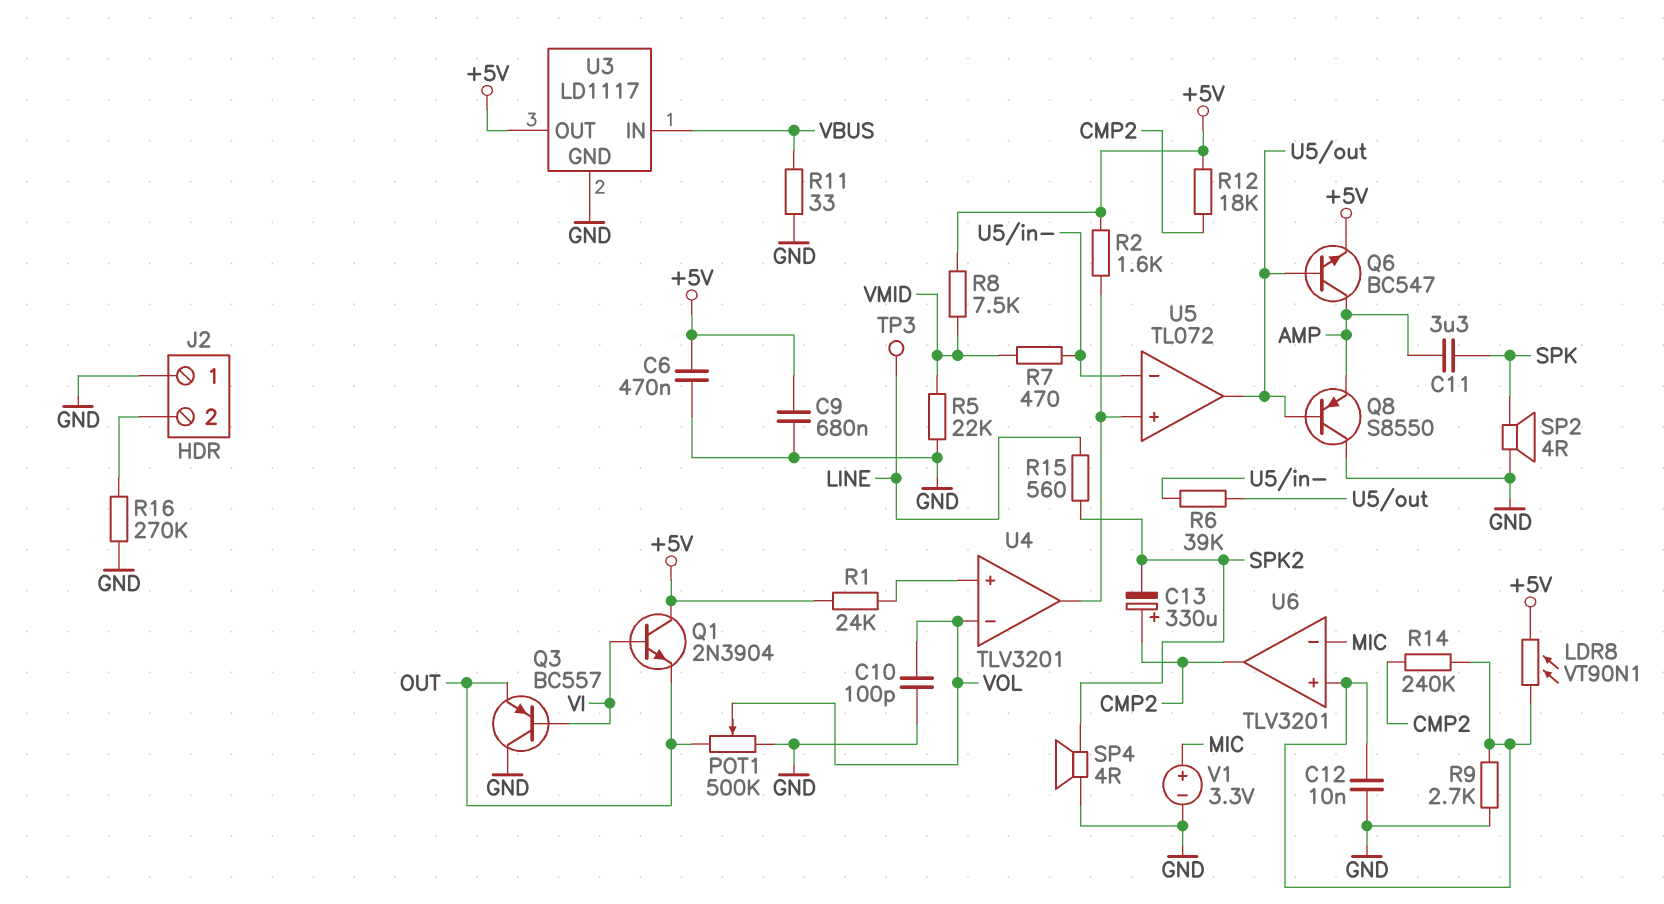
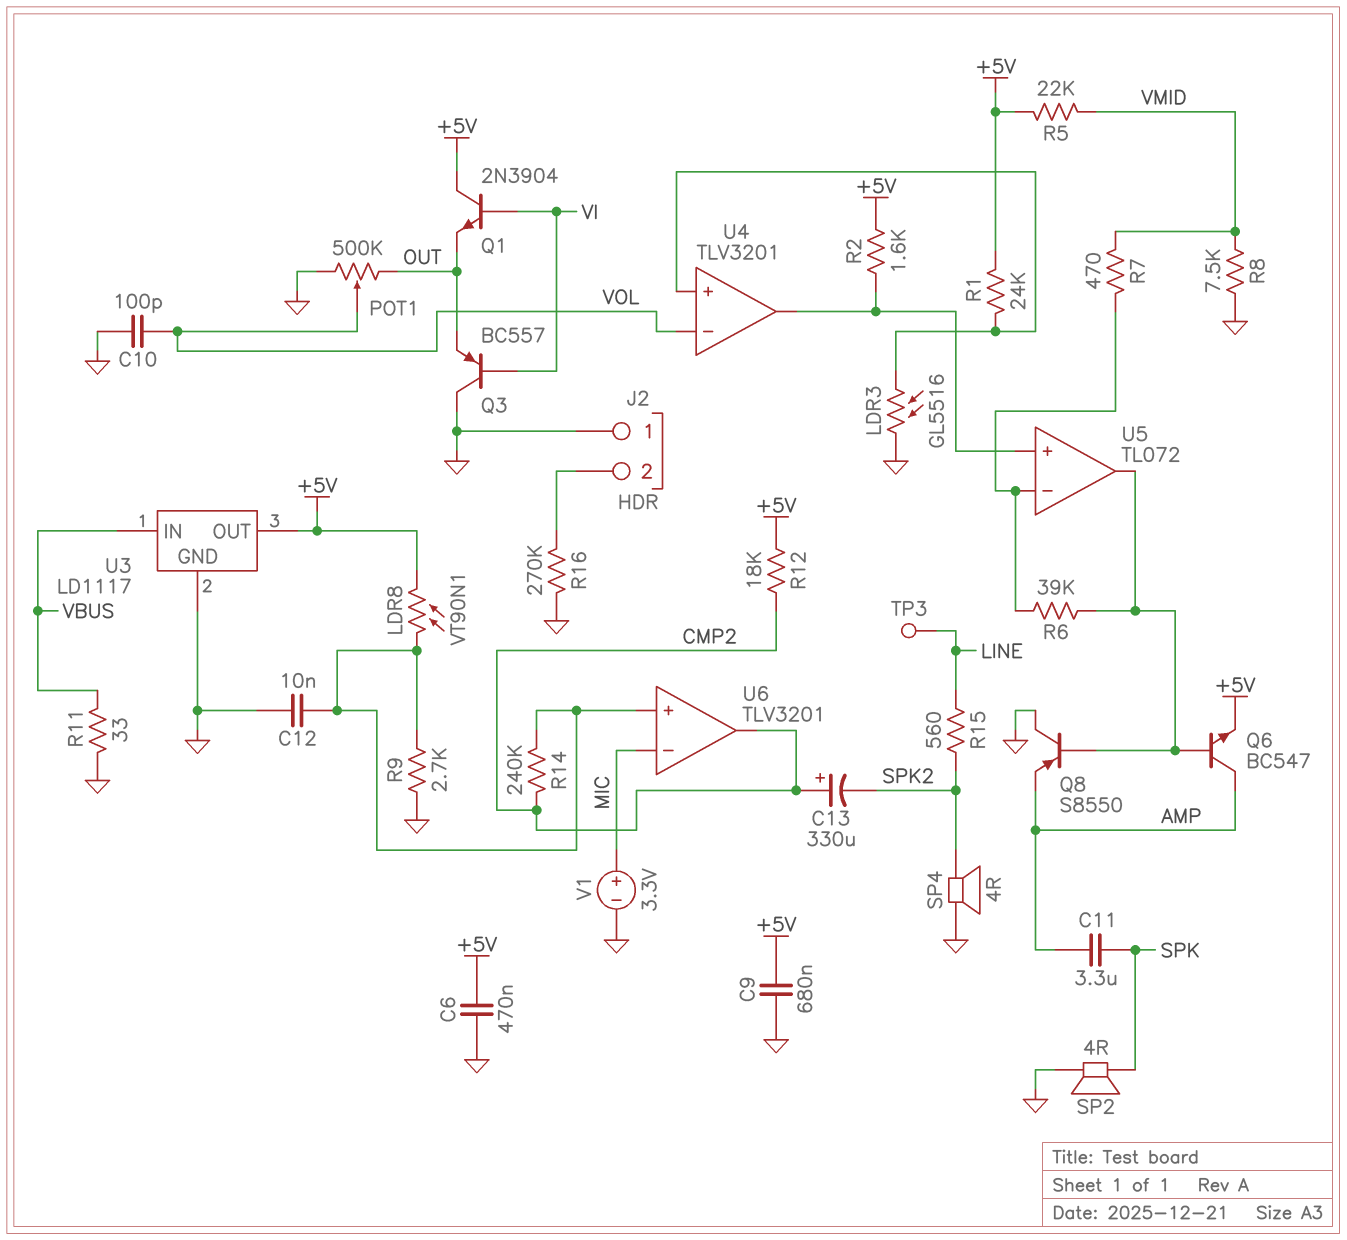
LDR3: none -> GL5516 (GND, U4/in+)
R5: 22k (GND, VMID) -> 22k (+5V, VMID)
R8: 7.5k (+5V, VMID) -> 7.5k (GND, VMID)

